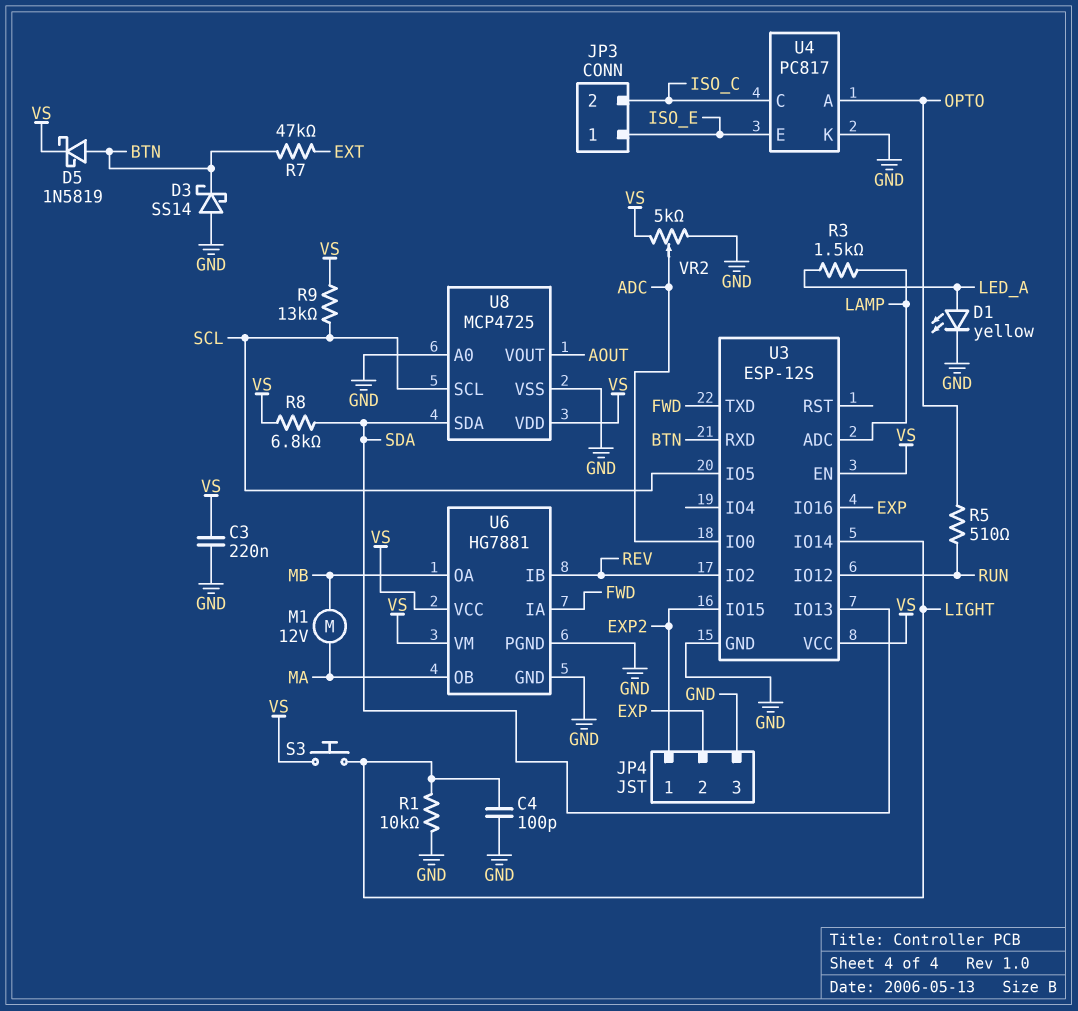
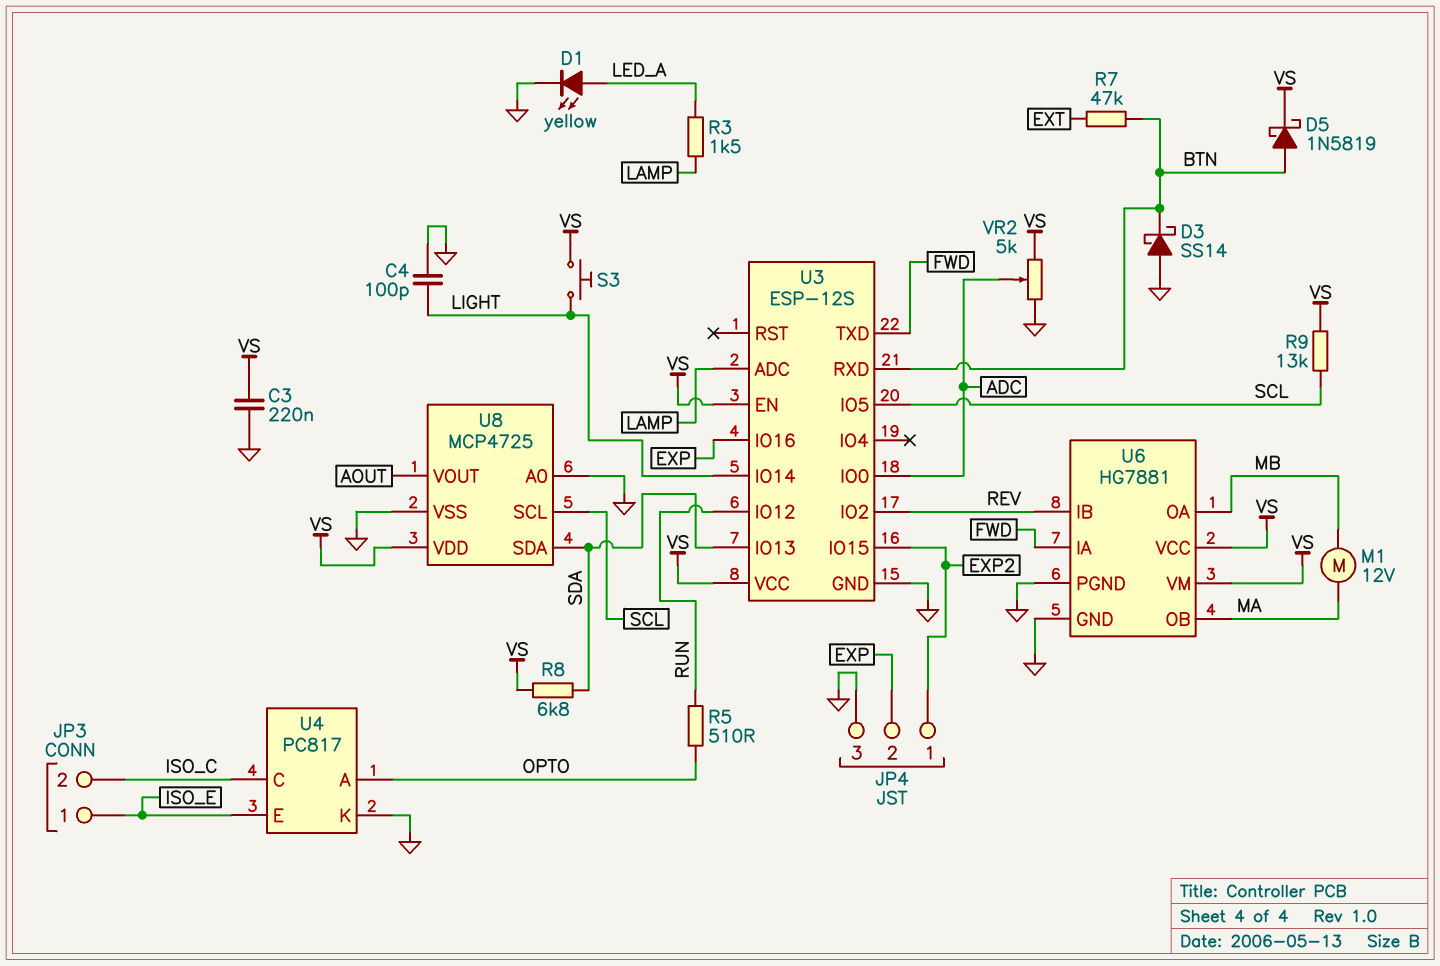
R1: 10k (GND, LIGHT) -> none

